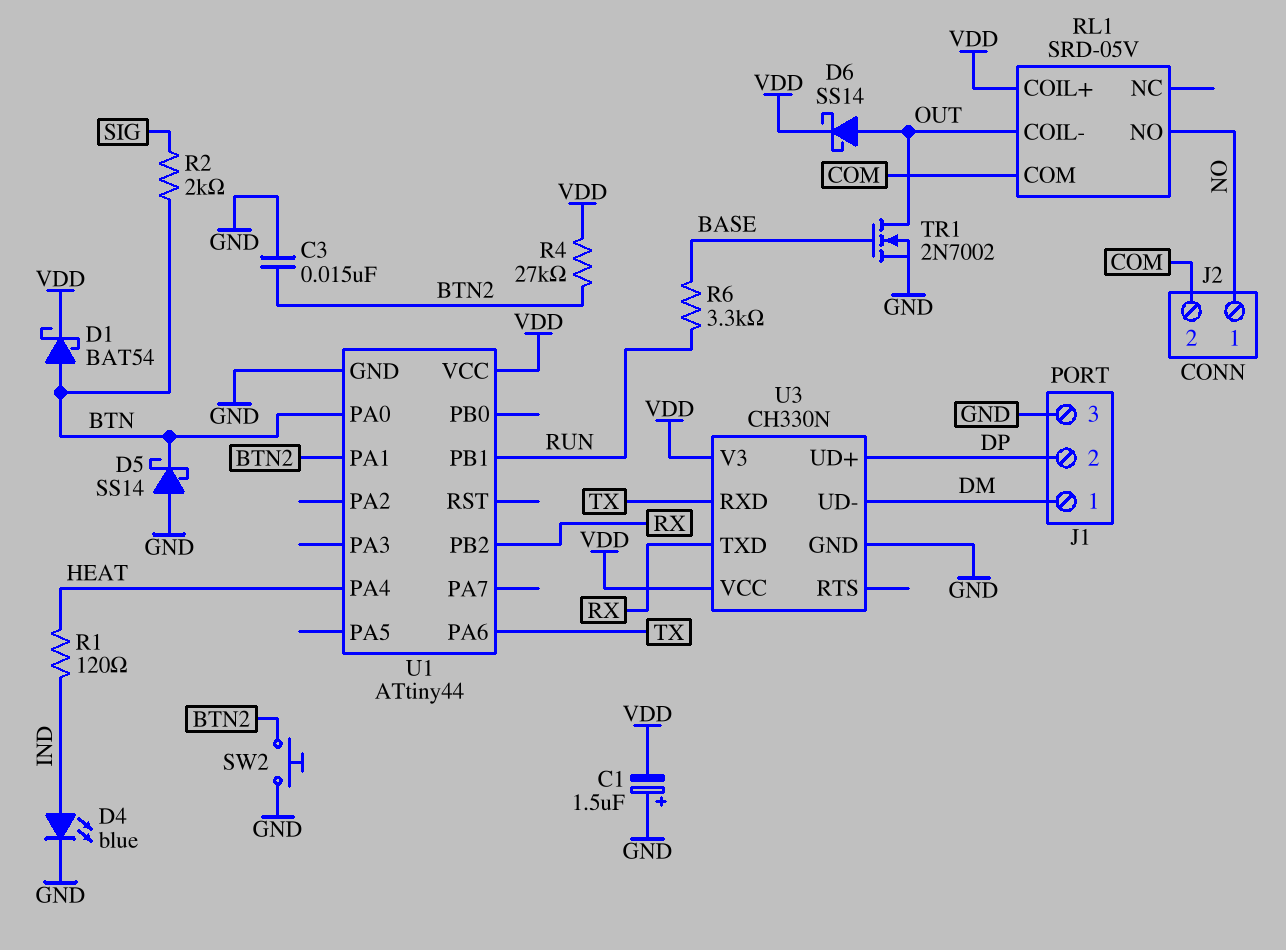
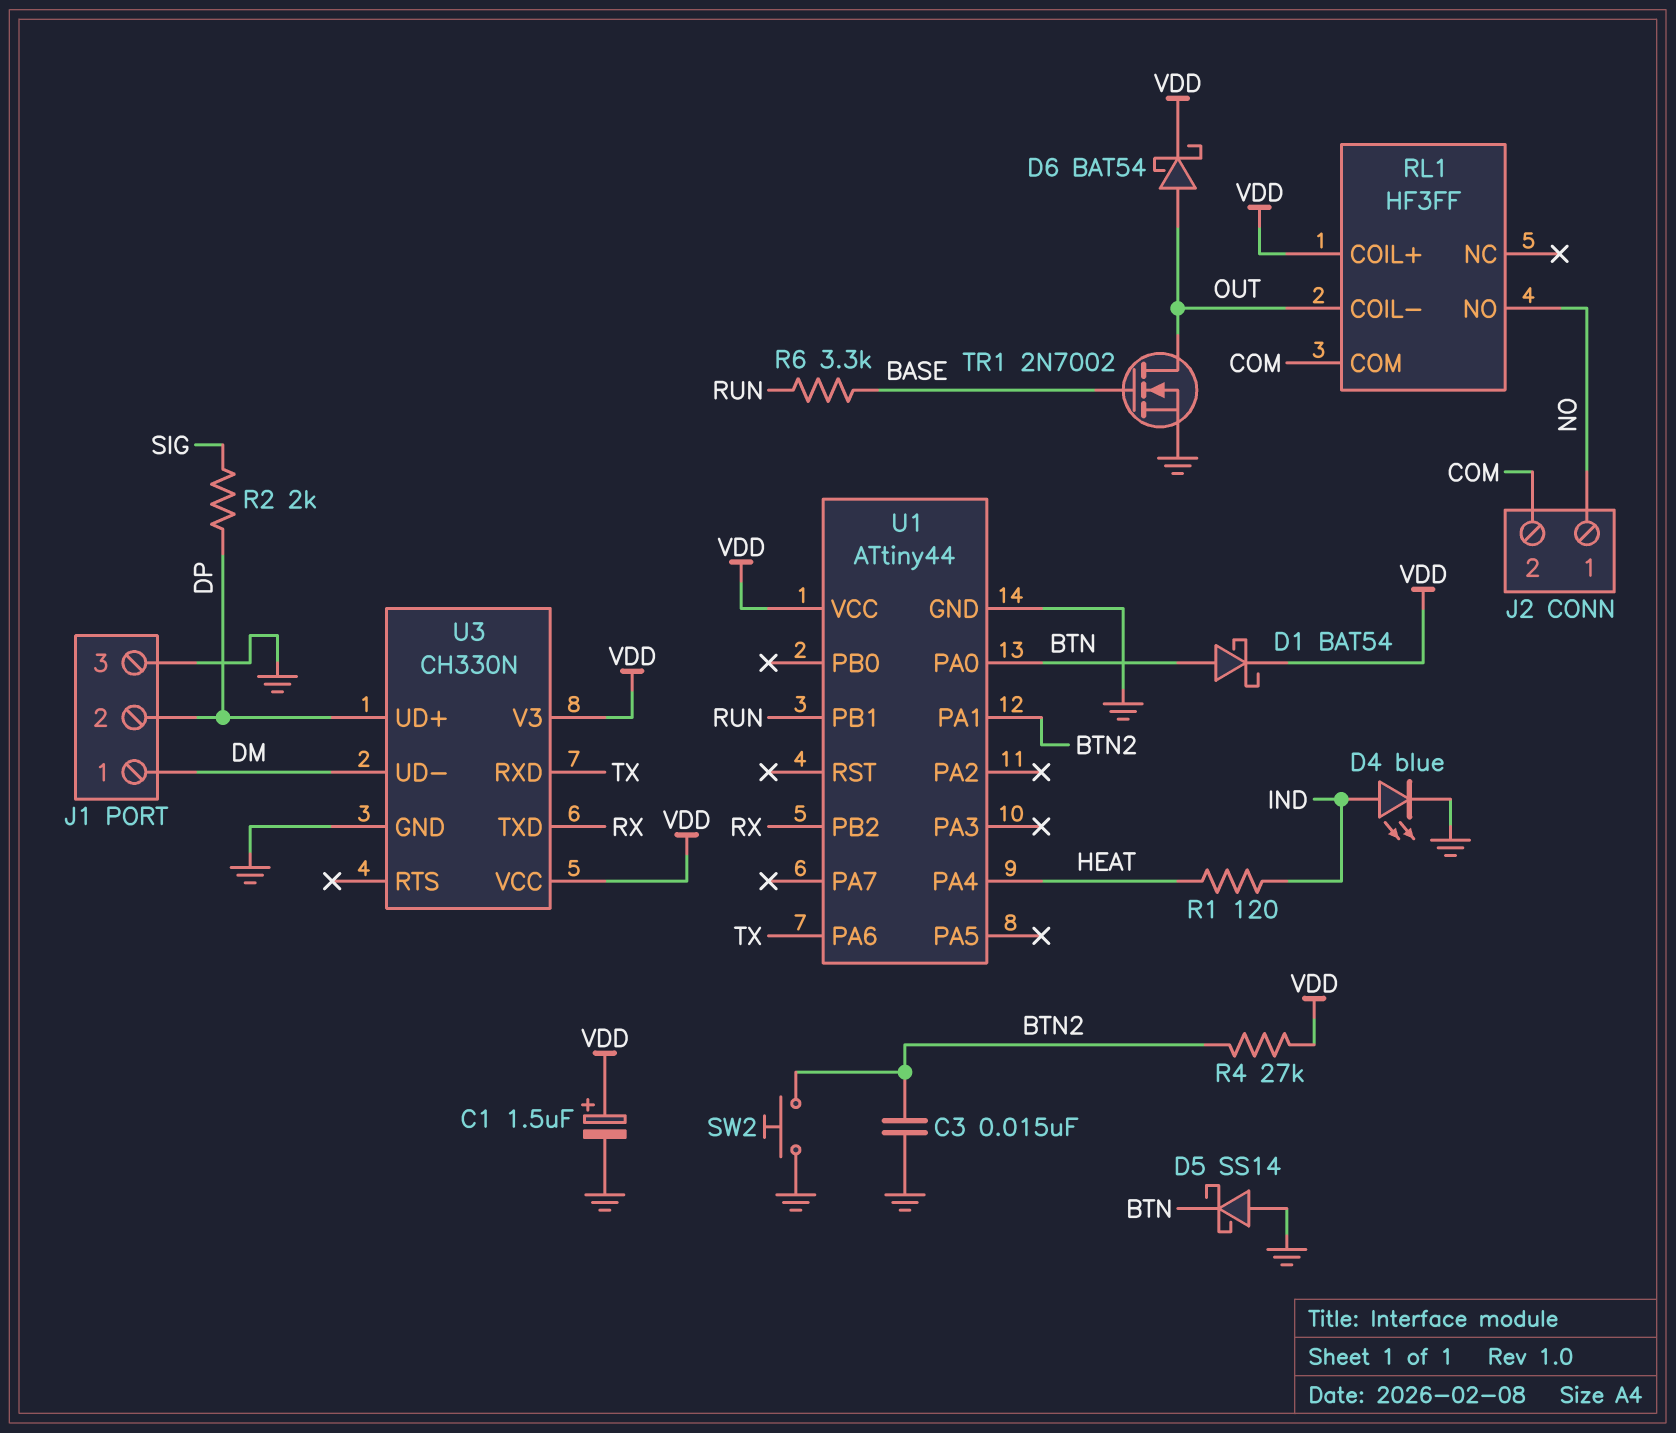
C1: 1.5uF (plus GND, minus VDD) -> 1.5uF (plus VDD, minus GND)
D6: schottky SS14 (A OUT, K VDD) -> schottky BAT54 (A OUT, K VDD)
R2: 2k (BTN, SIG) -> 2k (DP, SIG)
RL1: SRD-05V -> HF3FF

